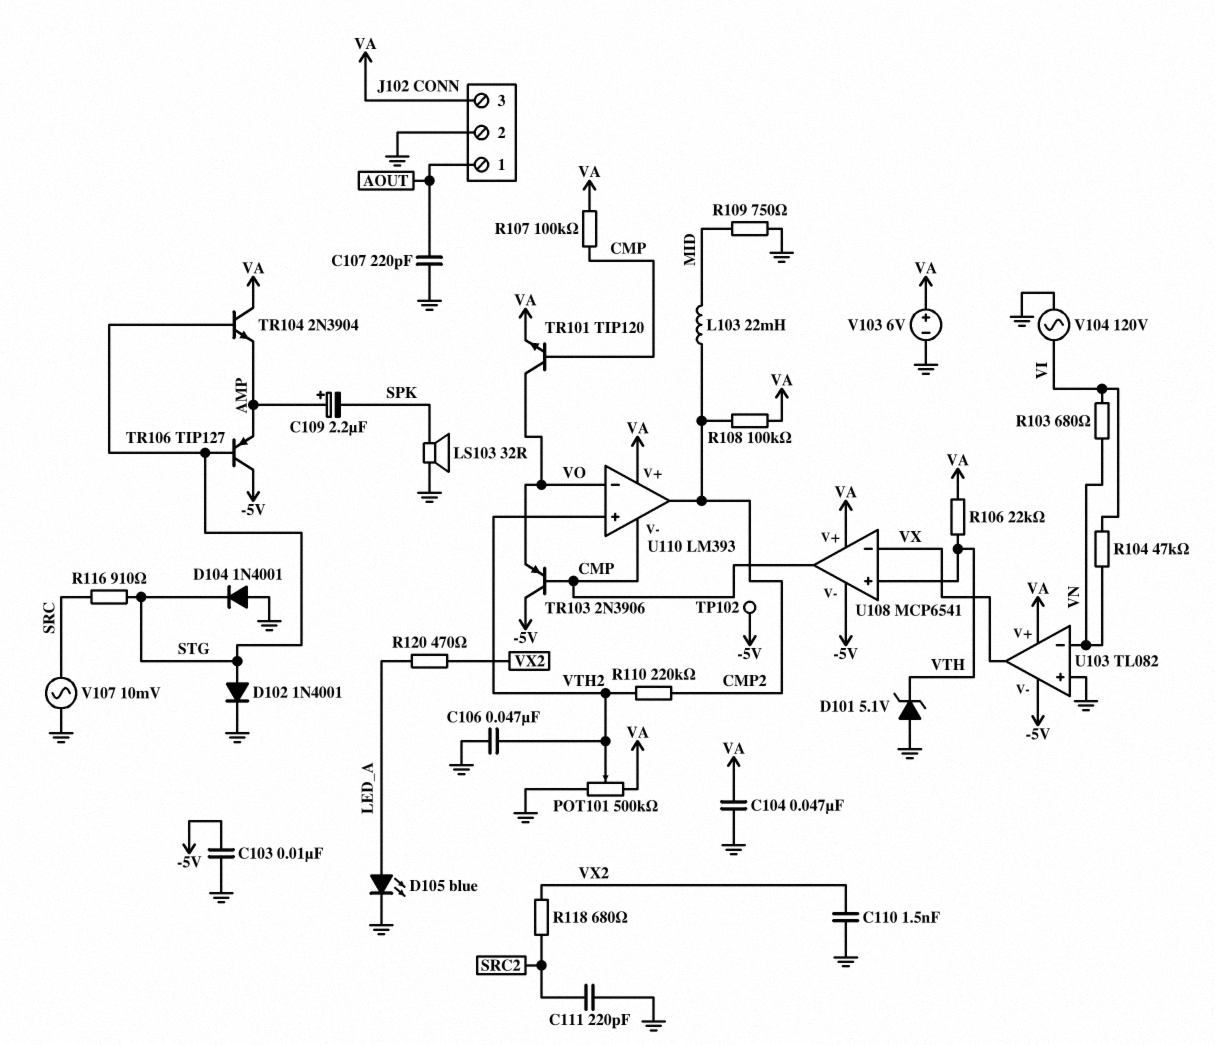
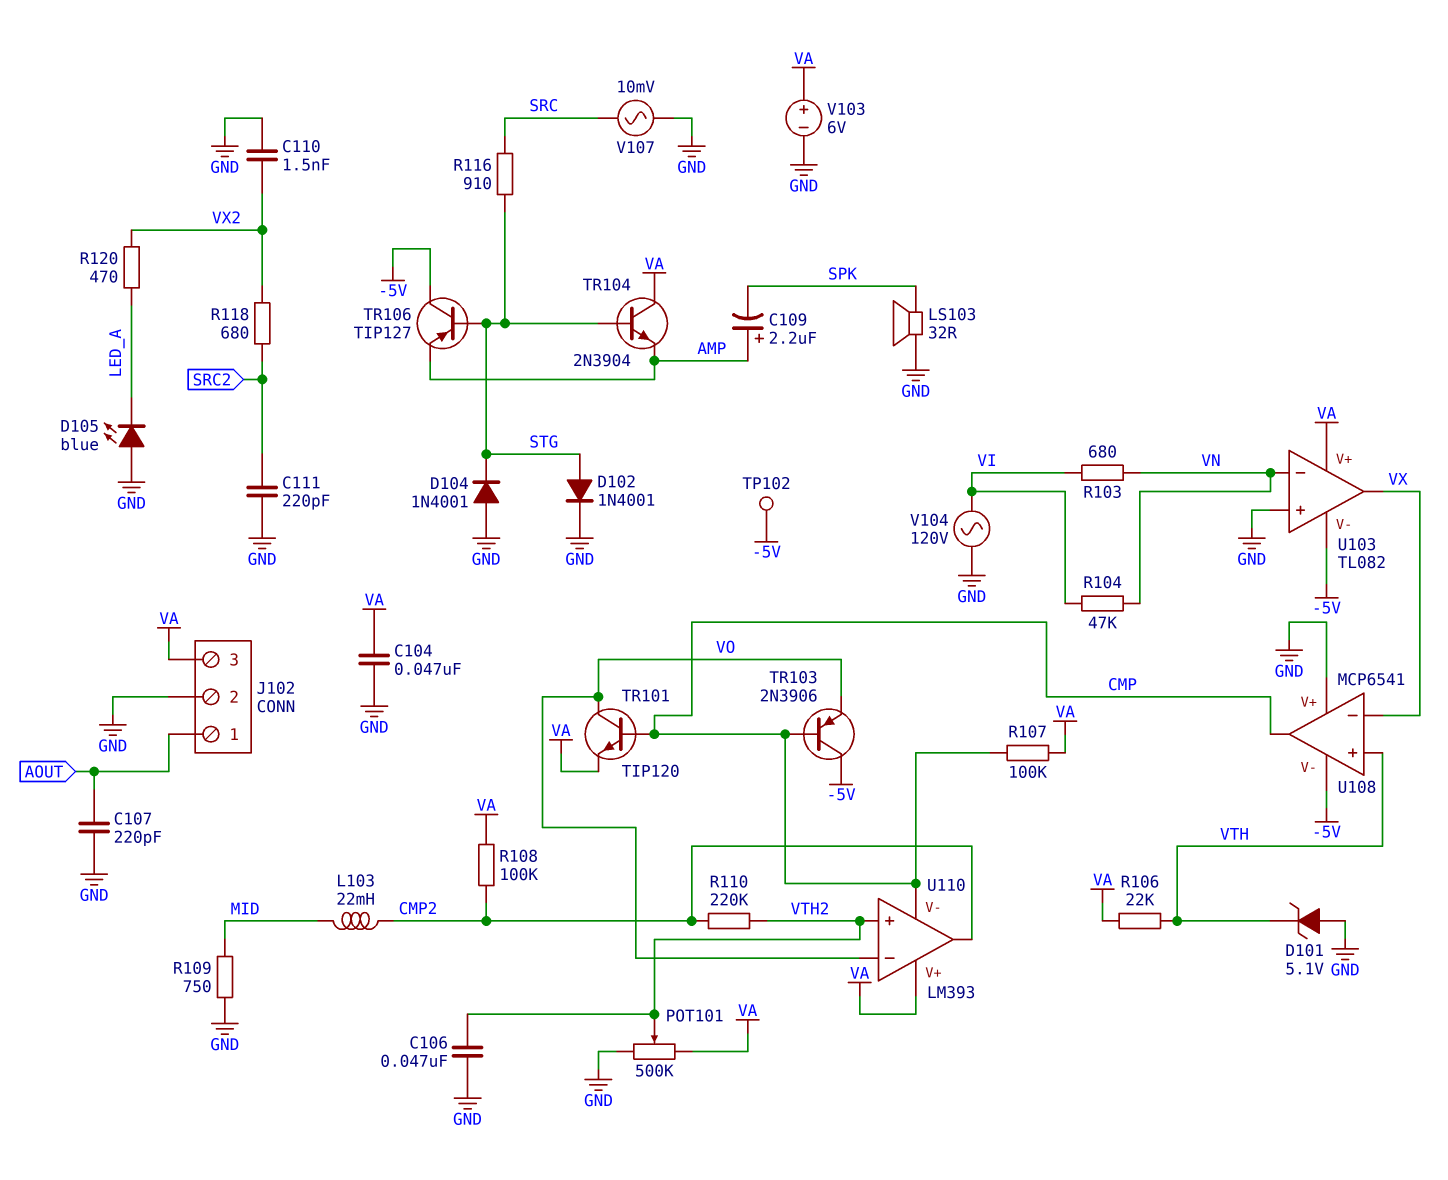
C103: 10nF (-5V, GND) -> none
D105: LED blue (A LED_A, K GND) -> LED blue (A GND, K LED_A)
U108 pin V+: VA -> GND

